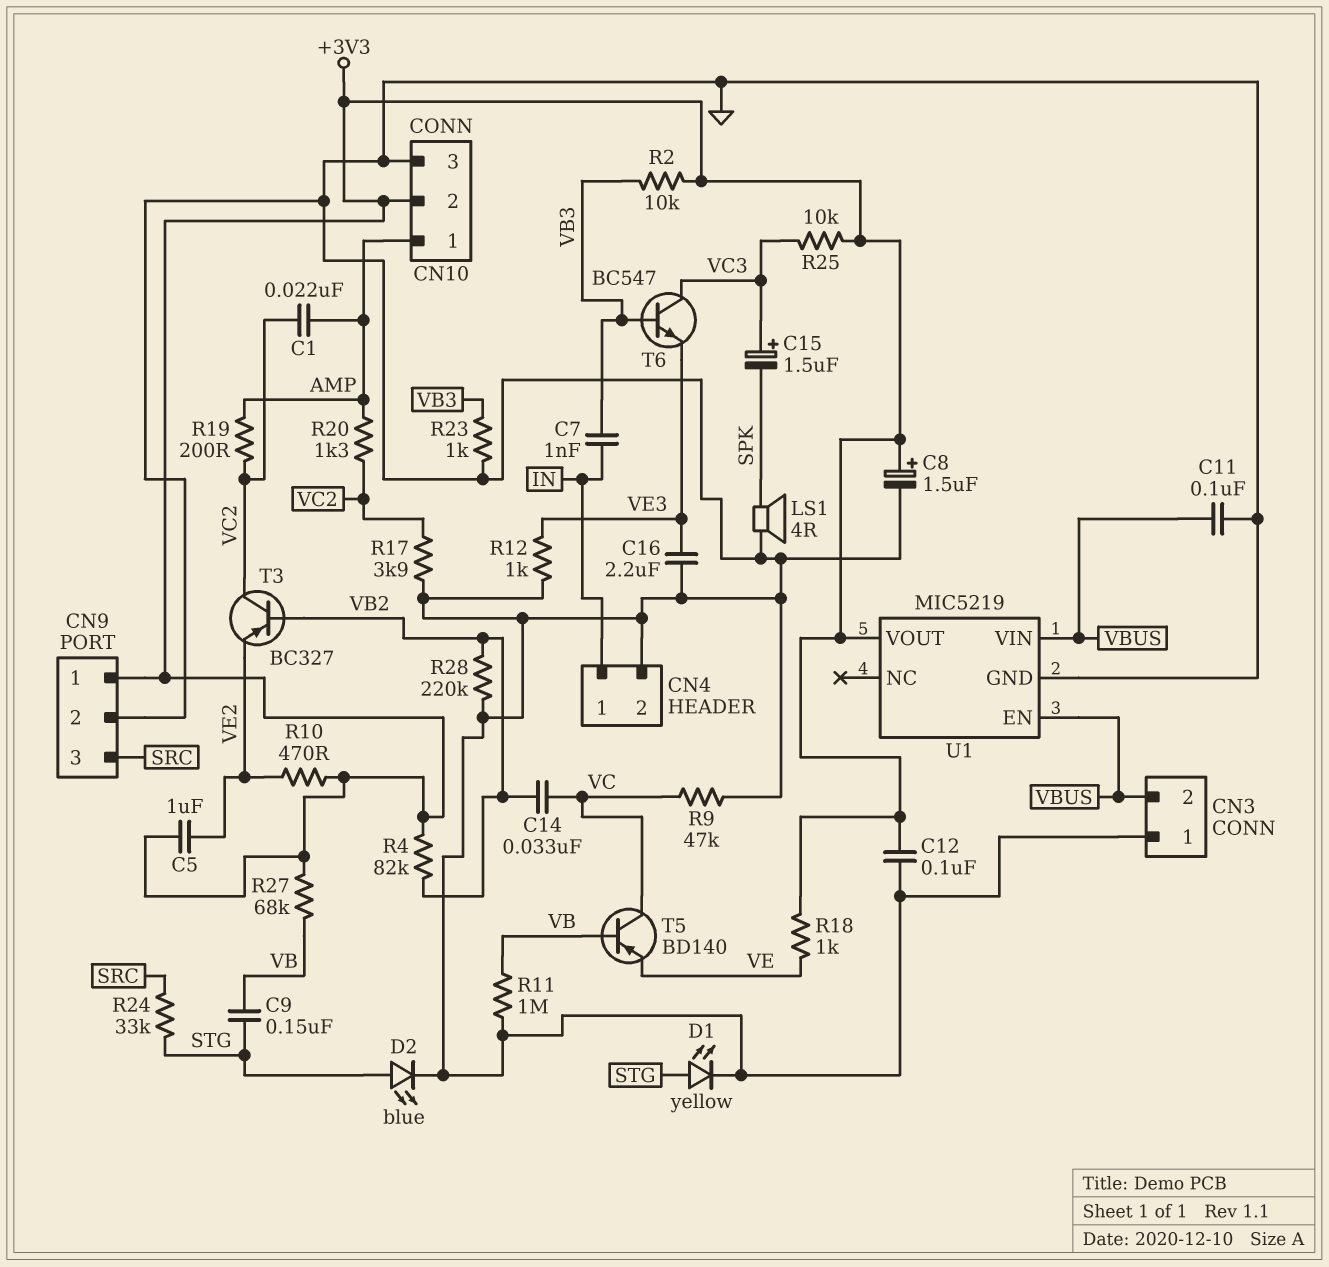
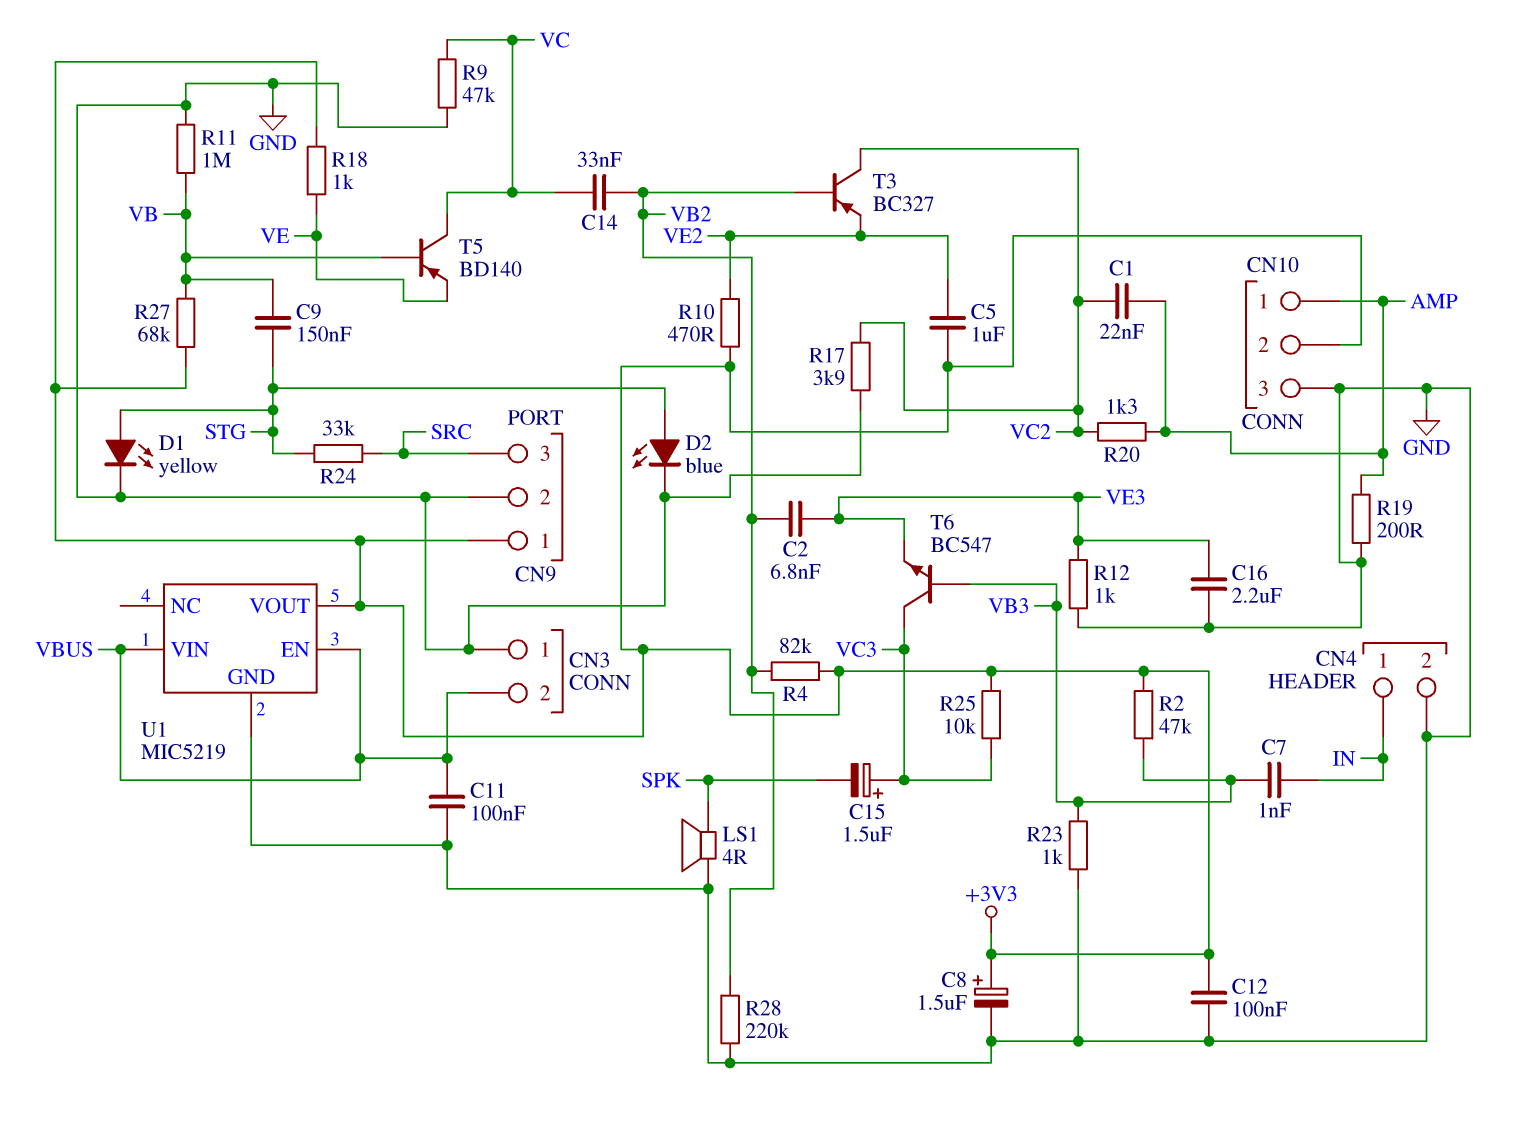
C2: none -> 6.8nF (VB2, VE3)
R2: 10k (+3V3, VB3) -> 47k (+3V3, VB3)
R19: 200 (AMP, VC2) -> 200 (AMP, GND)

